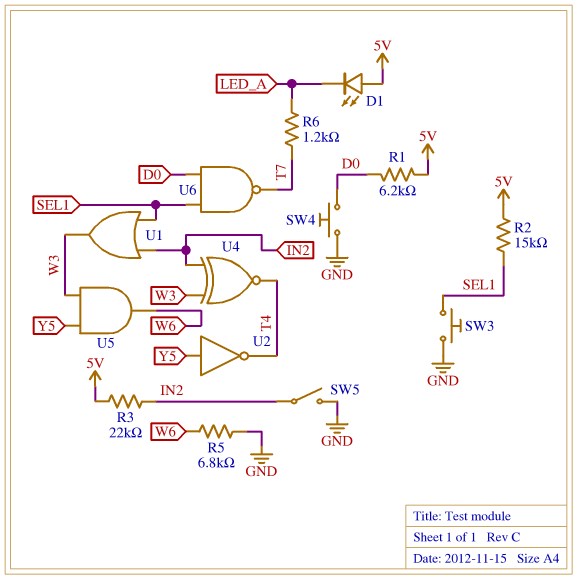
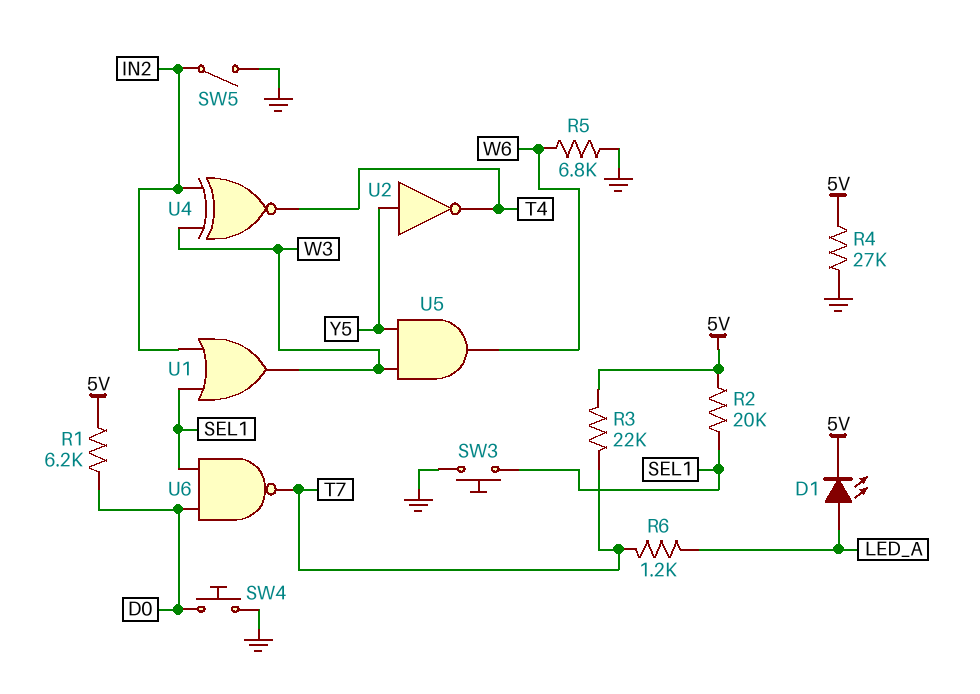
D1: LED (A 5V, K LED_A) -> LED (A LED_A, K 5V)
R2: 15k (5V, SEL1) -> 20k (5V, SEL1)
R3: 22k (5V, IN2) -> 22k (5V, T7)
R4: none -> 27k (5V, GND)

